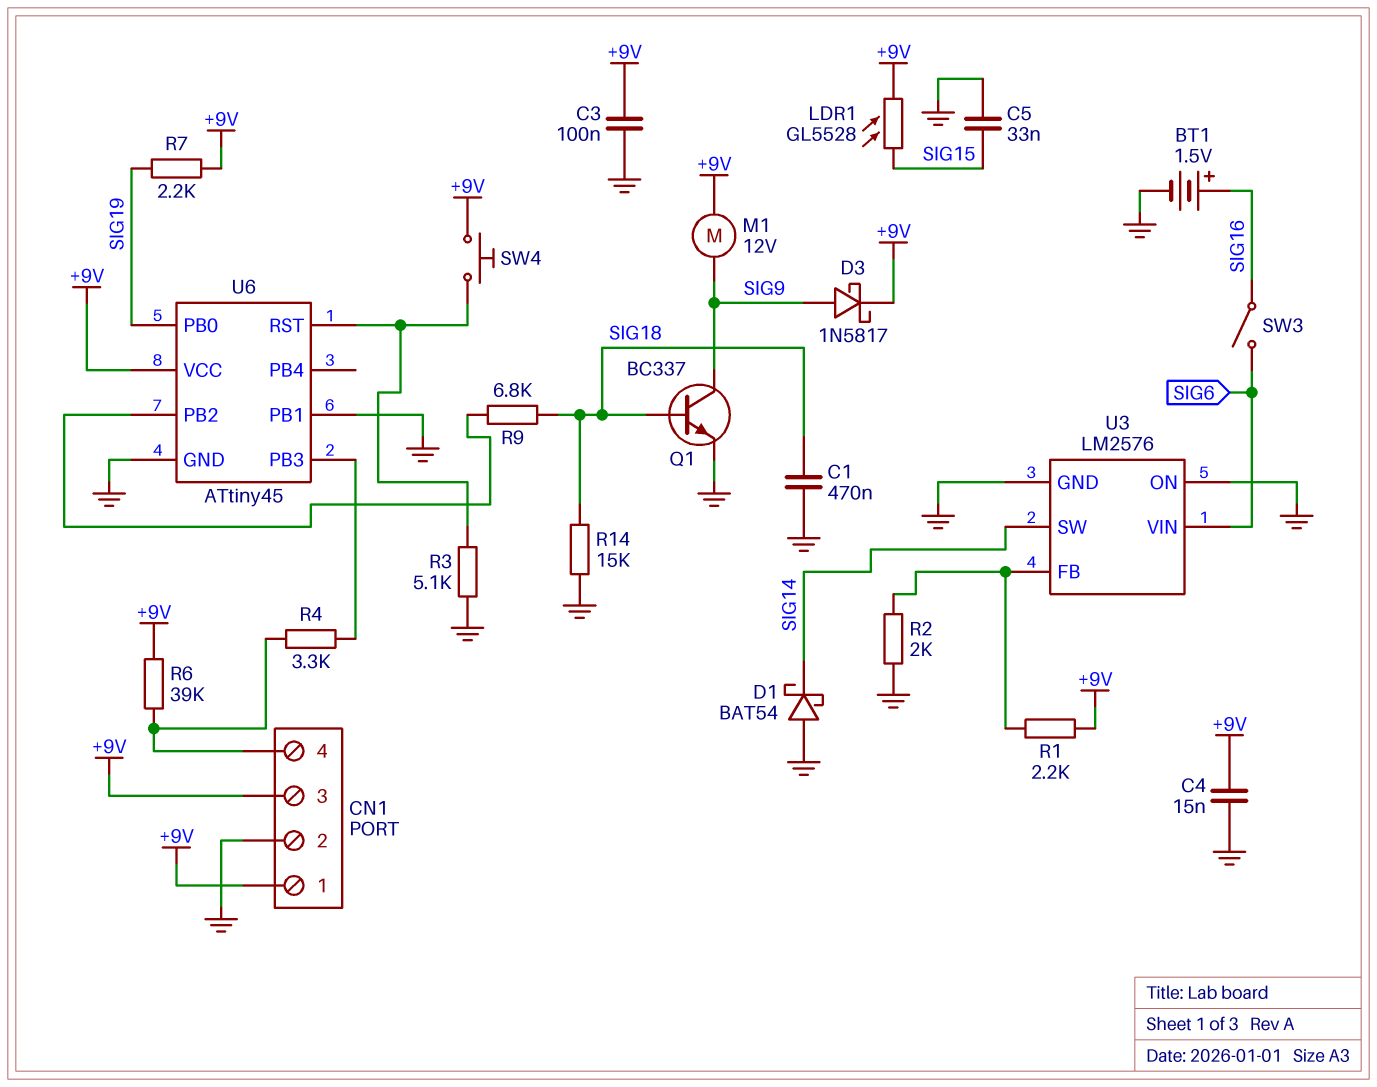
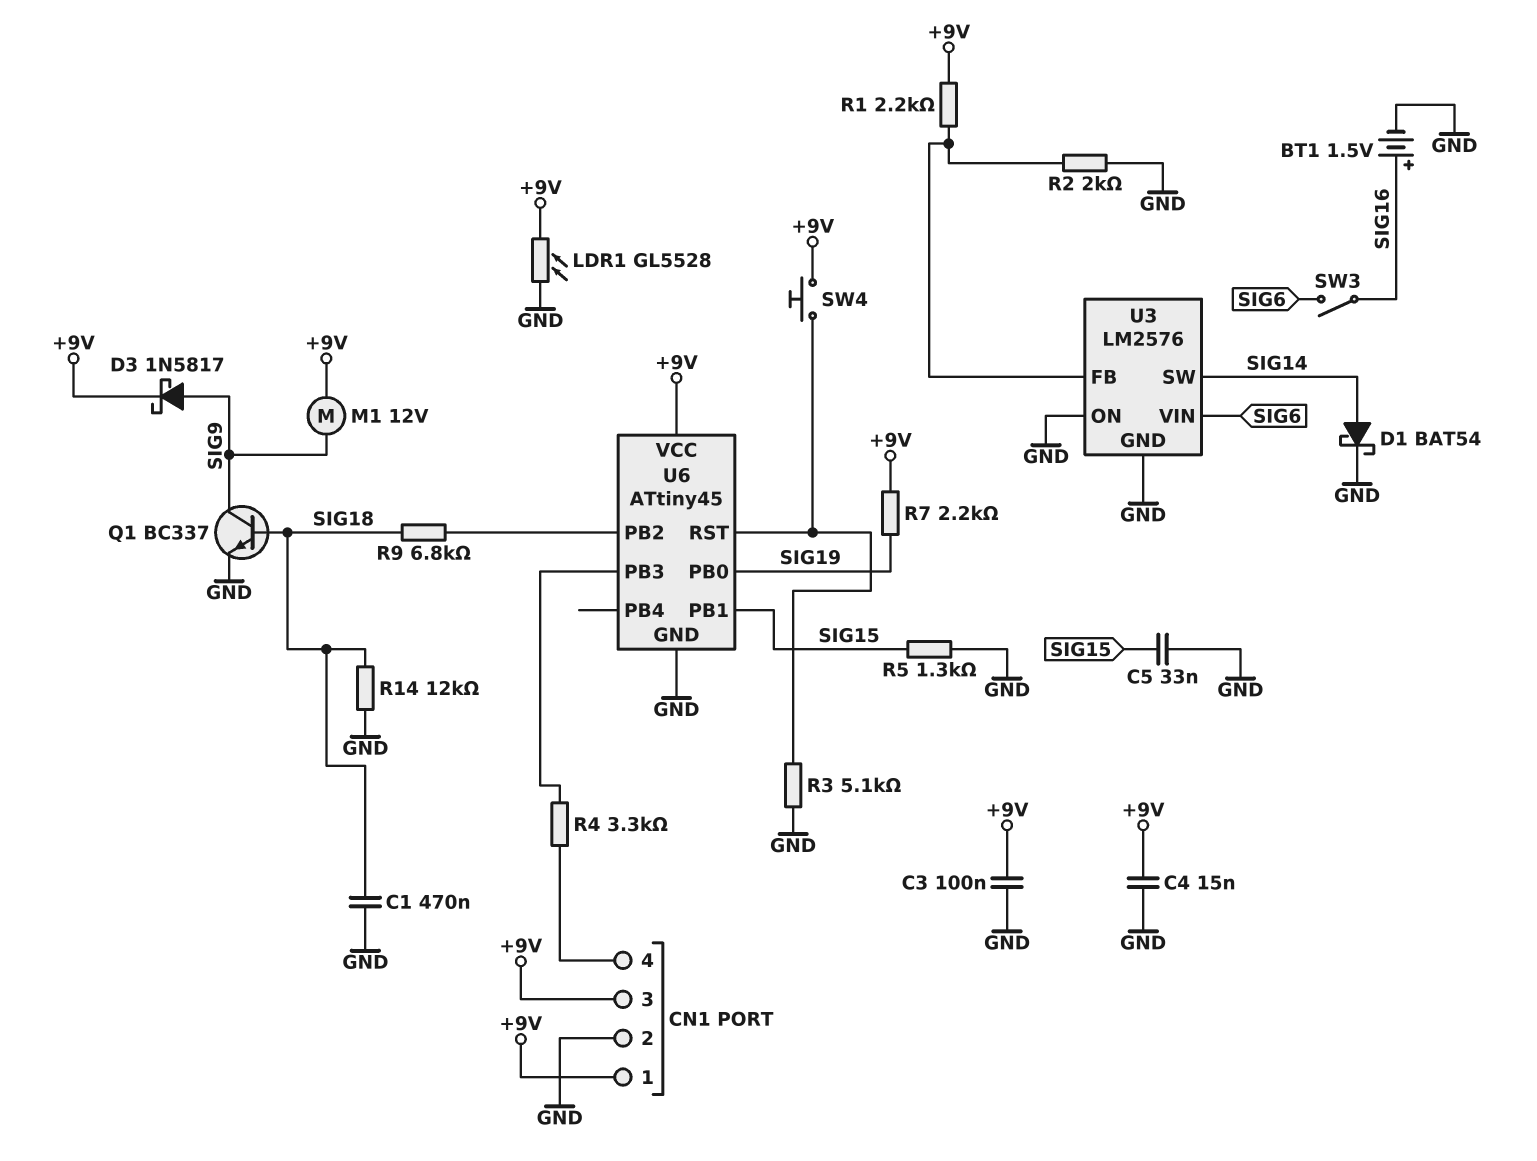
D1: schottky BAT54 (A GND, K SIG14) -> schottky BAT54 (A SIG14, K GND)
LDR1: GL5528 (+9V, SIG15) -> GL5528 (+9V, GND)
R5: none -> 1.3k (GND, SIG15)
R6: 39k (+9V, CN1/4) -> none
R14: 15k (GND, SIG18) -> 12k (GND, SIG18)
U6 pin PB1: GND -> SIG15

